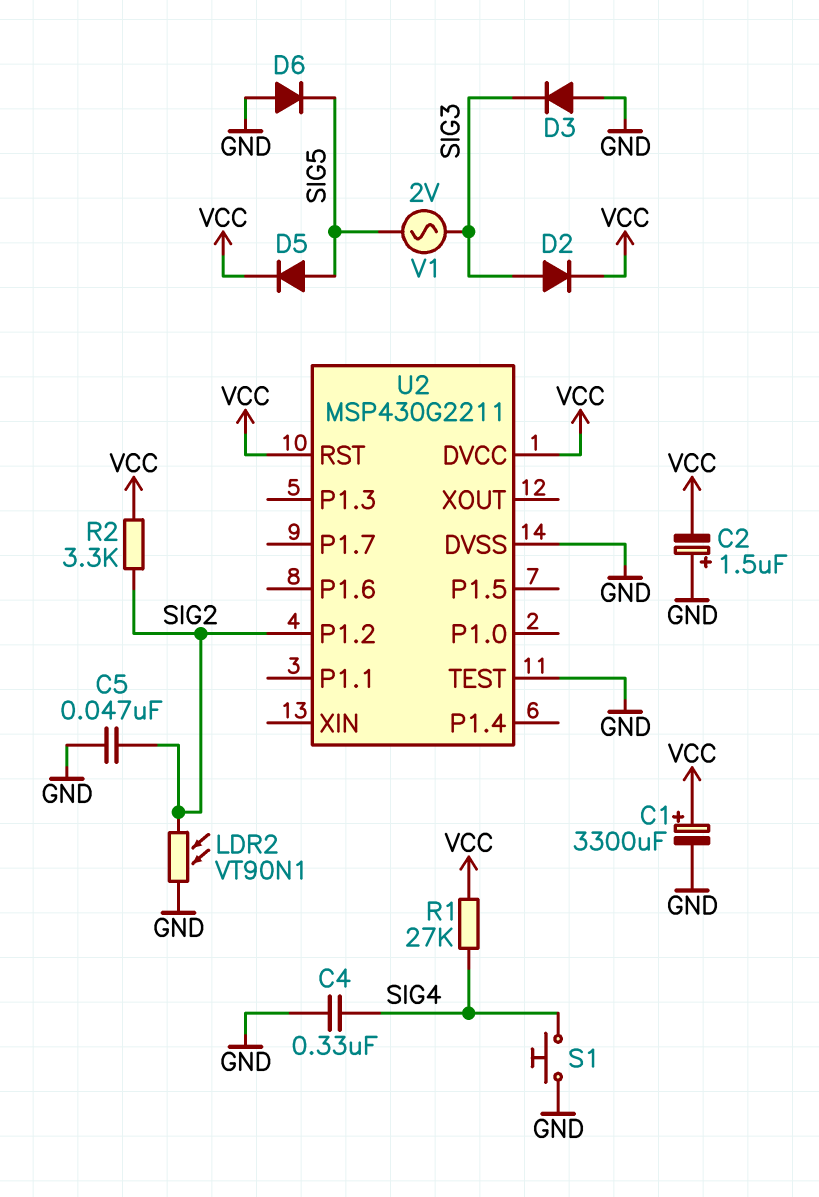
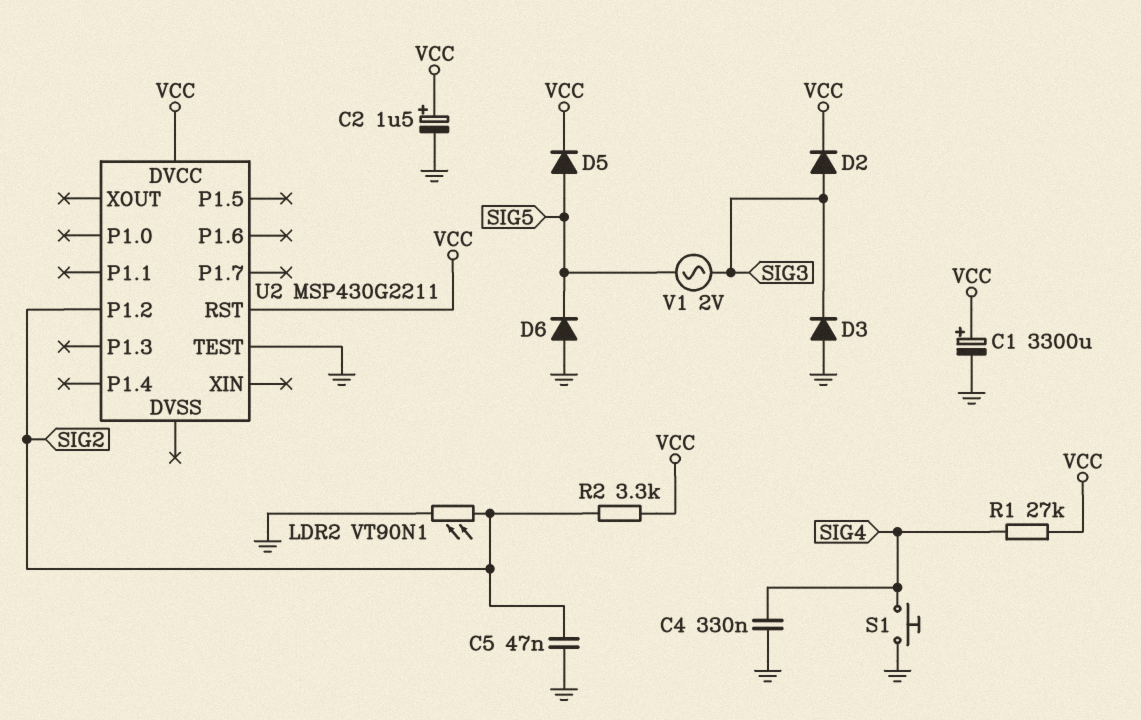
C2: 1.5uF (plus GND, minus VCC) -> 1.5uF (plus VCC, minus GND)
U2 pin DVSS: GND -> none

